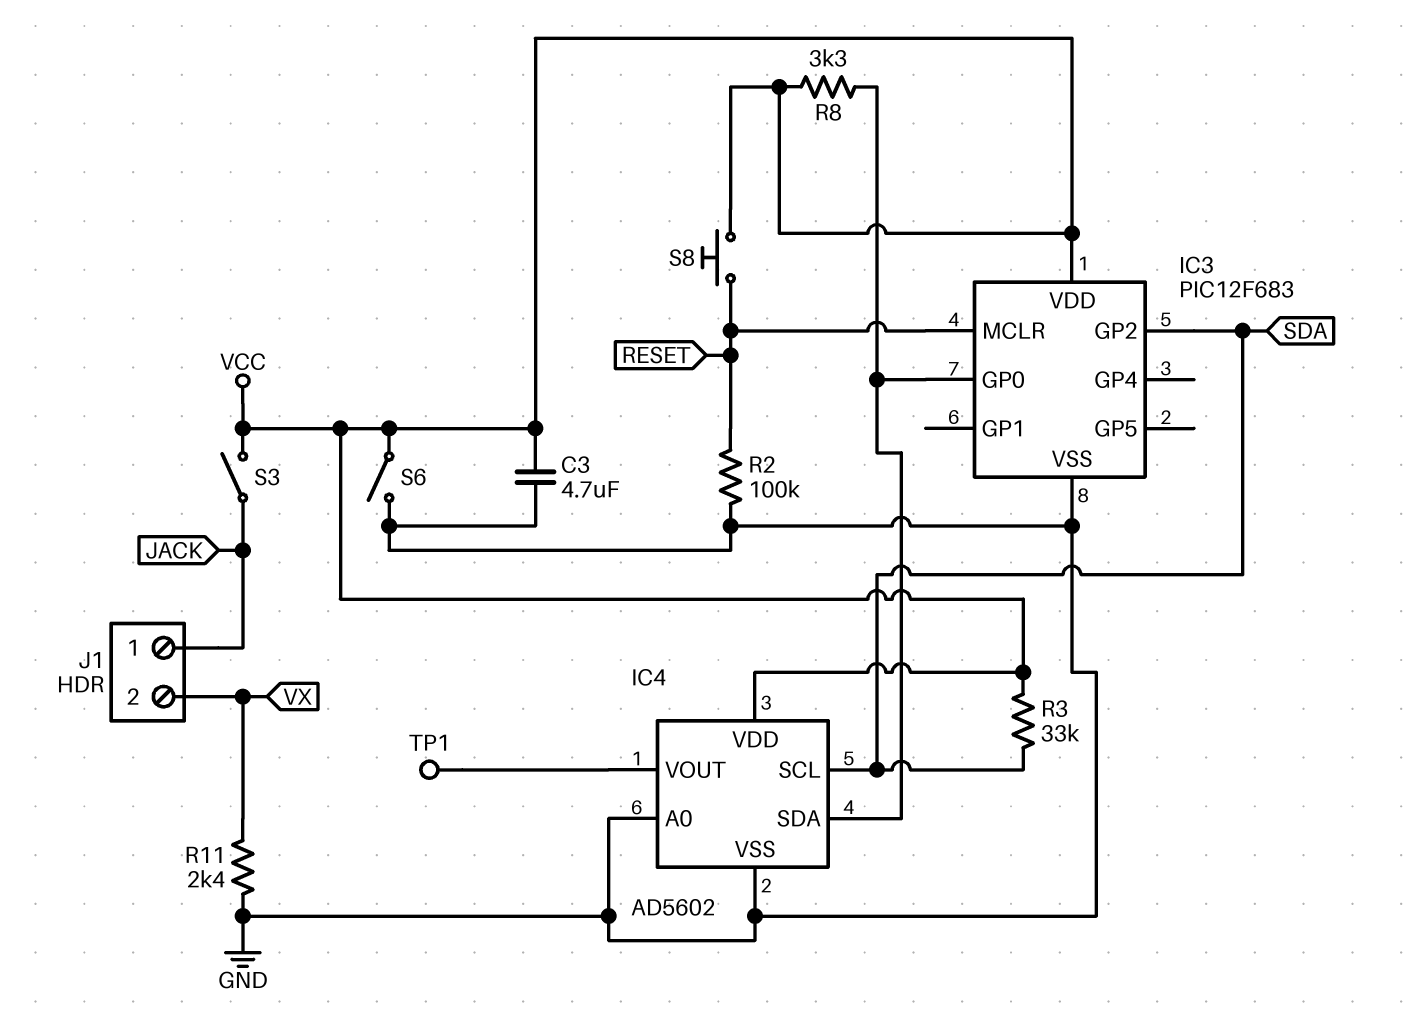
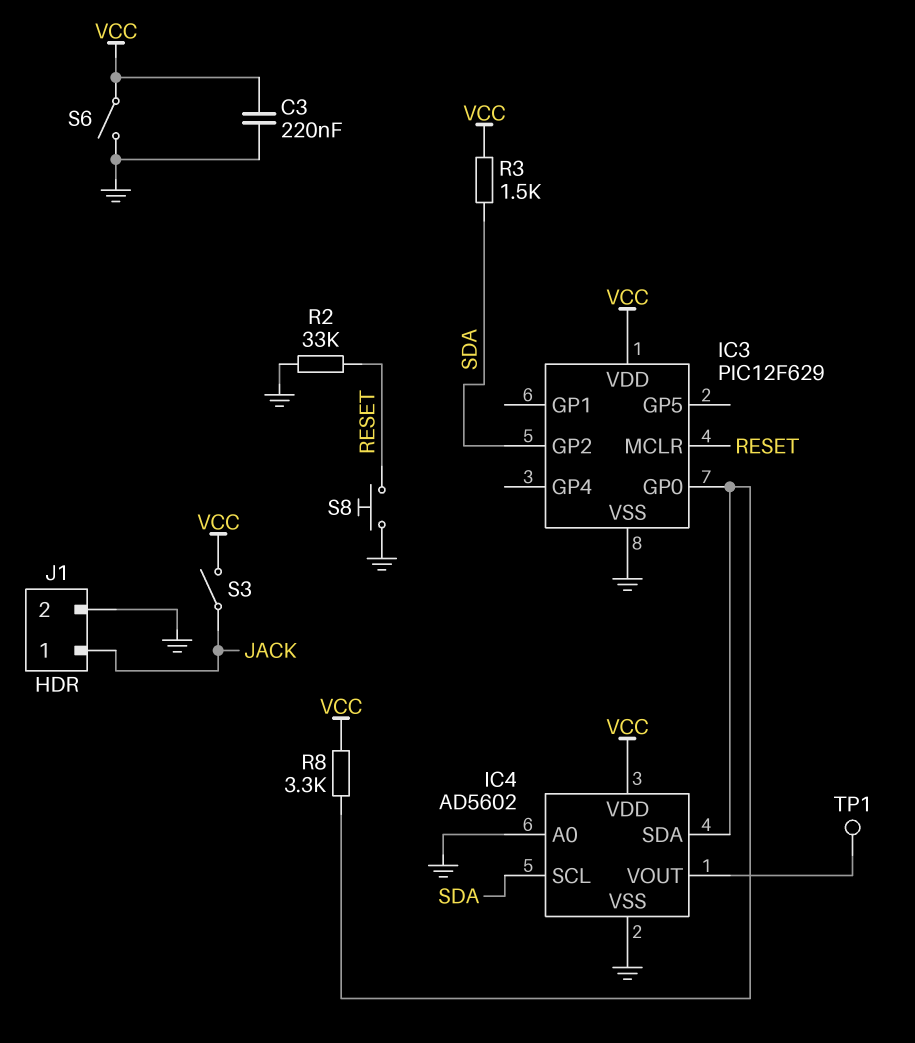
C3: 4.7uF (GND, VCC) -> 220nF (GND, VCC)
IC3: PIC12F683 -> PIC12F629
J1 pin 2: VX -> GND
R2: 100k (GND, RESET) -> 33k (GND, RESET)
R3: 33k (SDA, VCC) -> 1.5k (SDA, VCC)
R11: 2.4k (GND, VX) -> none
S8: button (RESET, VCC) -> button (GND, RESET)

